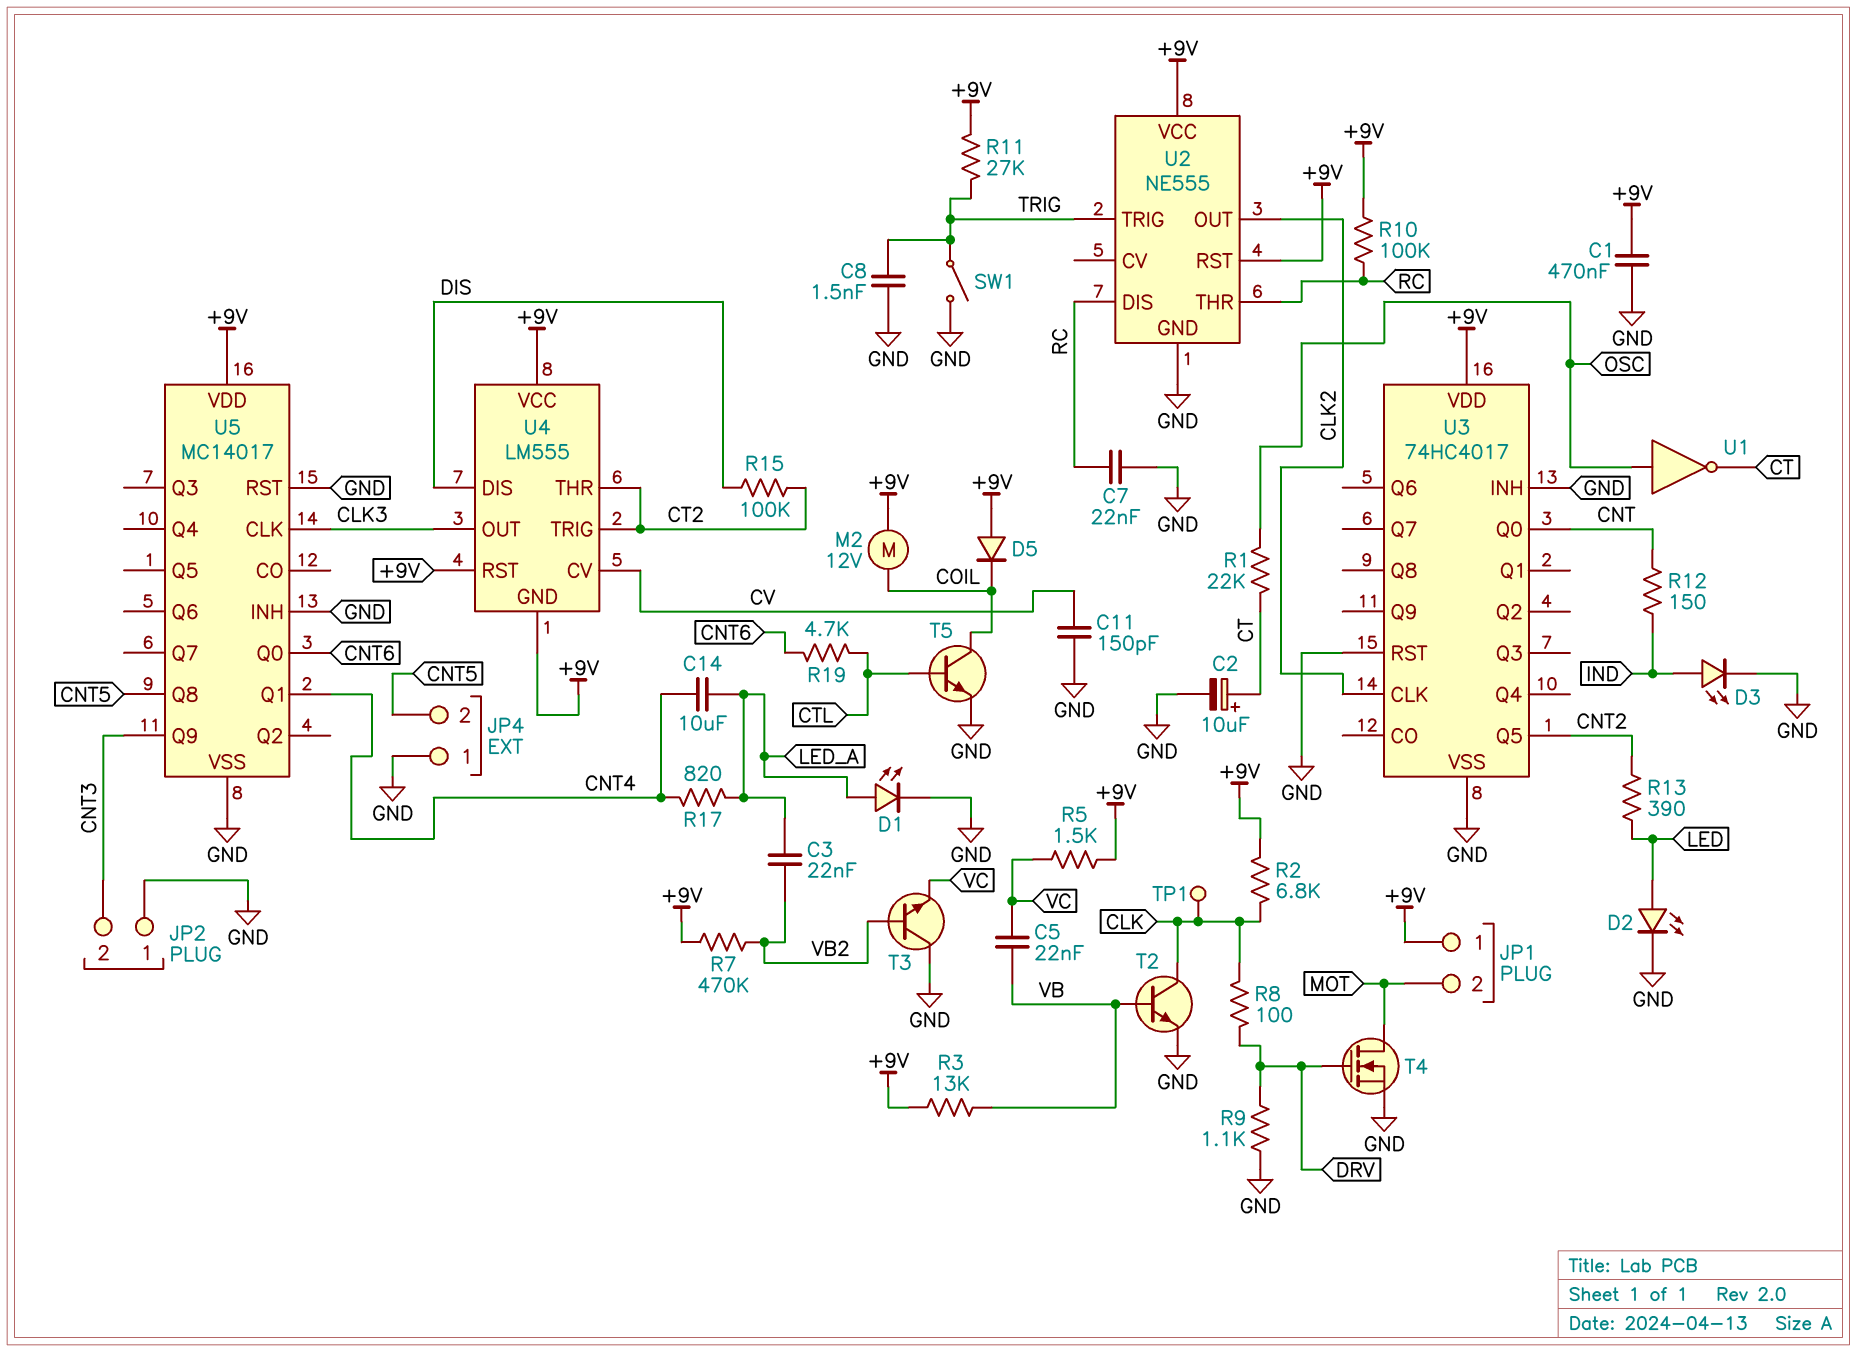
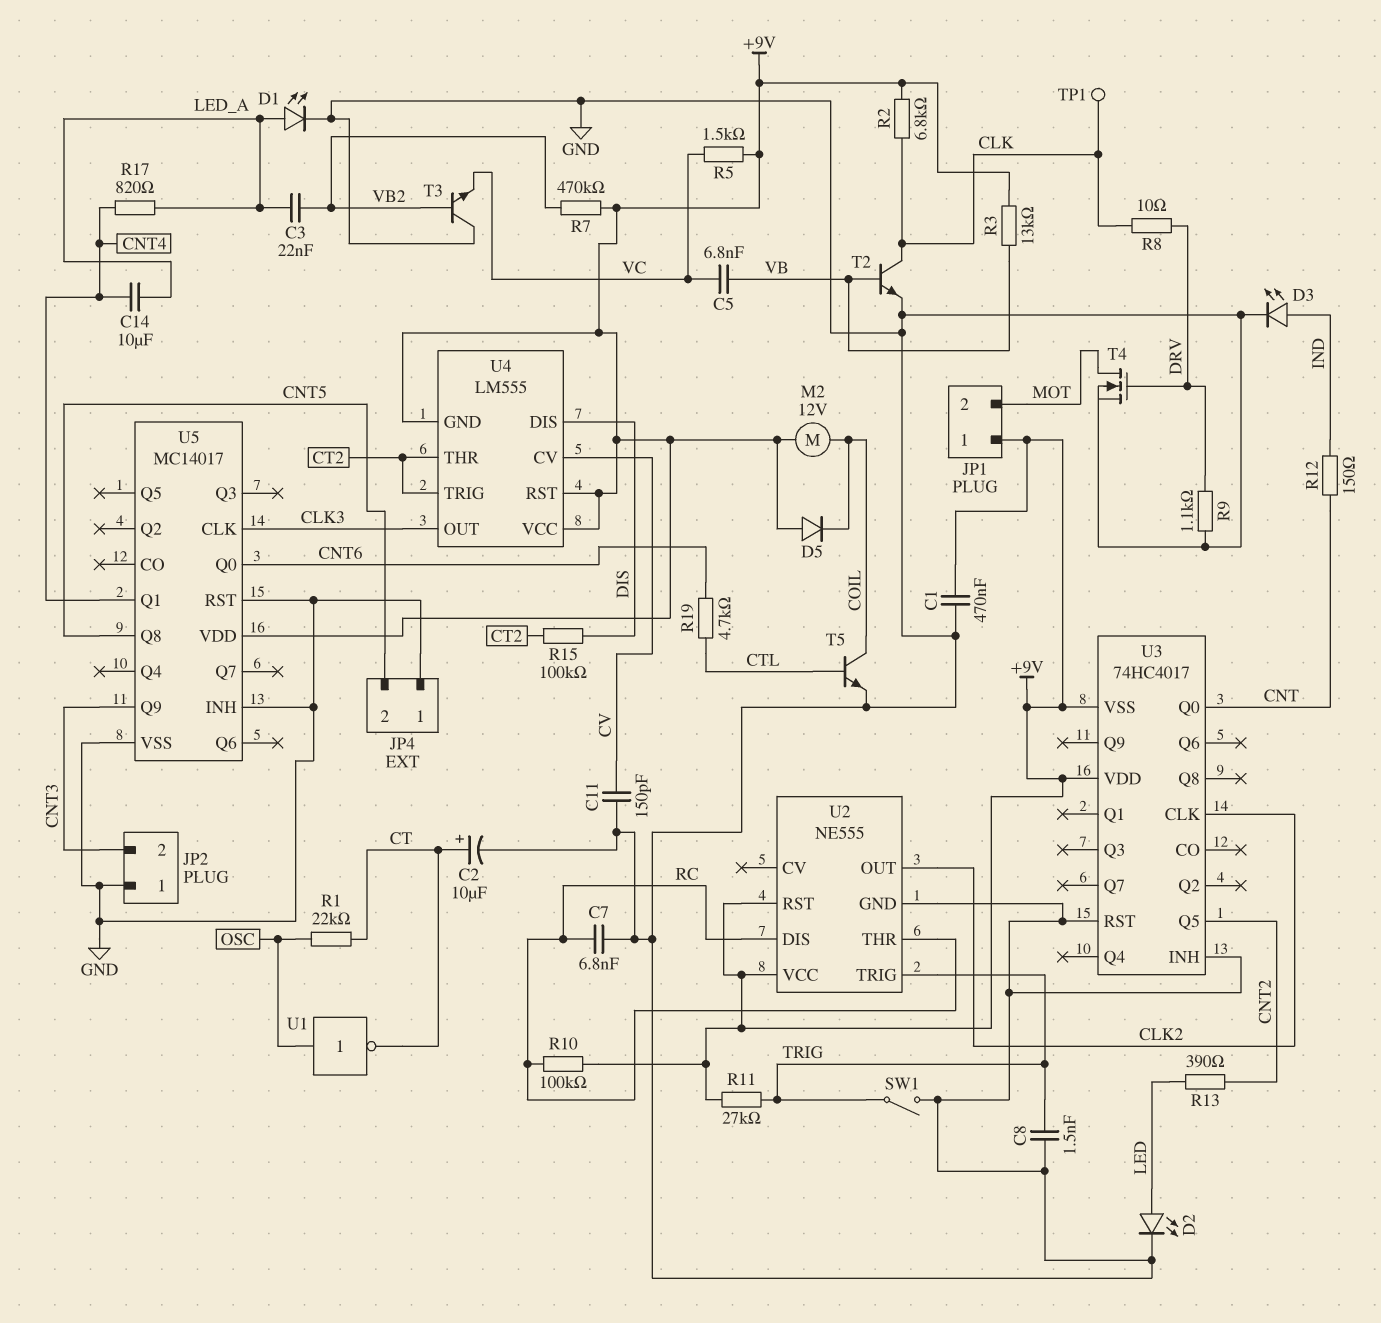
C5: 22nF (VB, VC) -> 6.8nF (VB, VC)
C7: 22nF (GND, RC) -> 6.8nF (GND, RC)
R8: 100 (CLK, DRV) -> 10 (CLK, DRV)
U3 pin VSS: GND -> +9V

